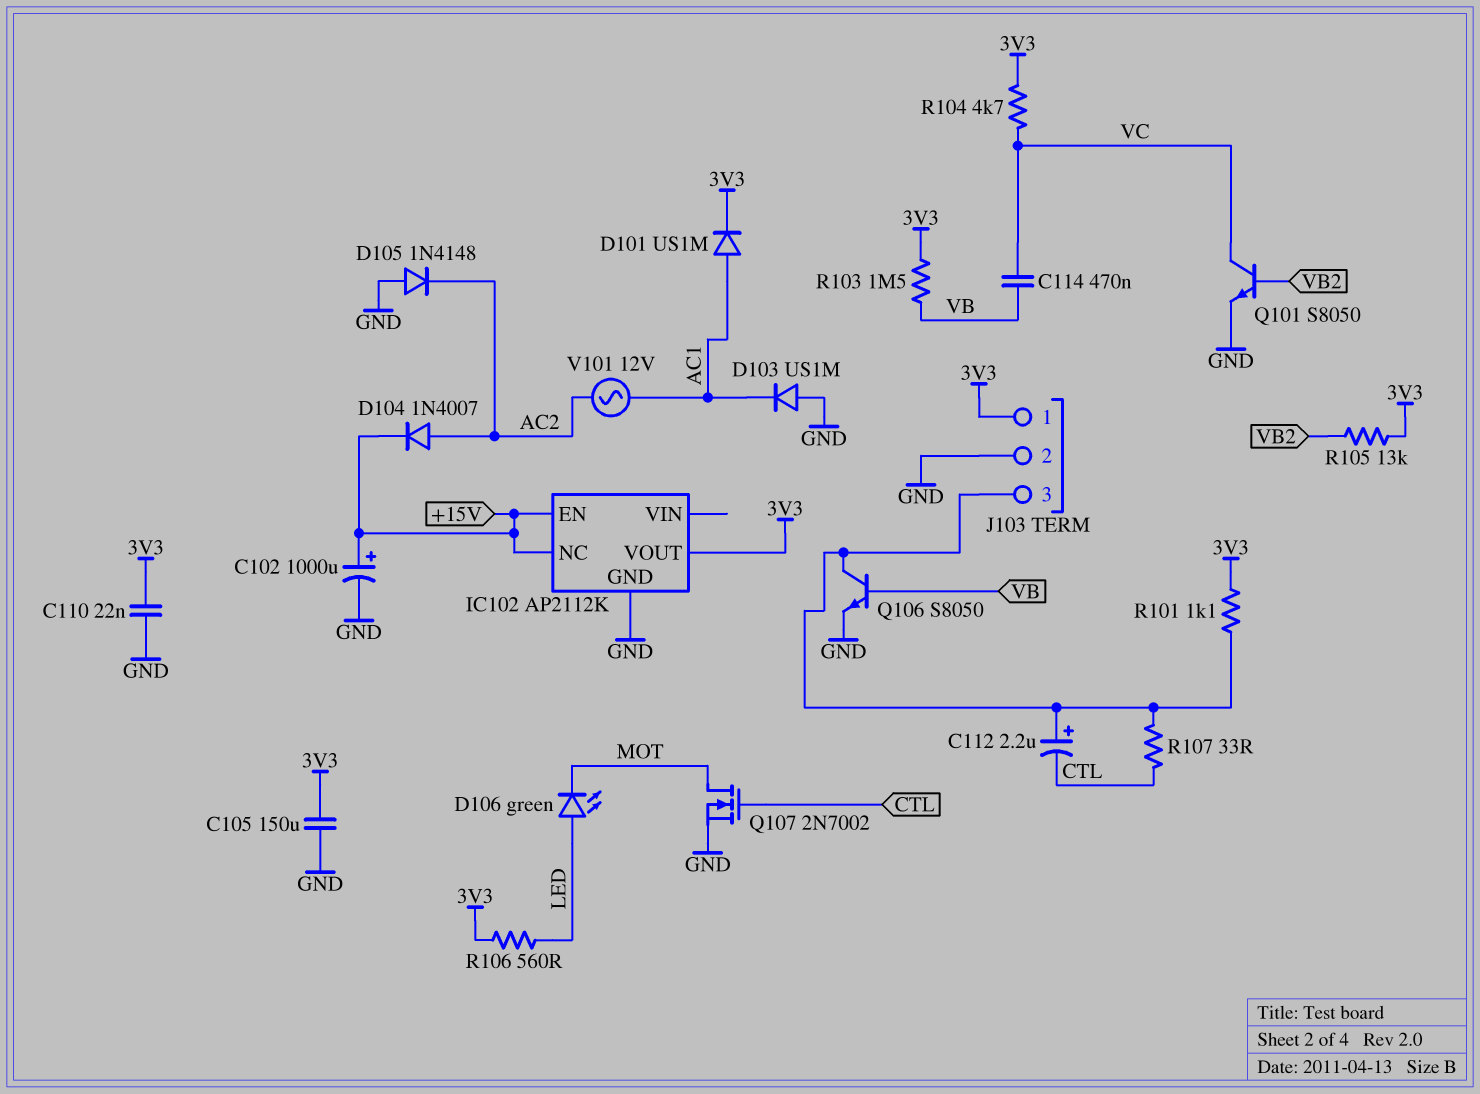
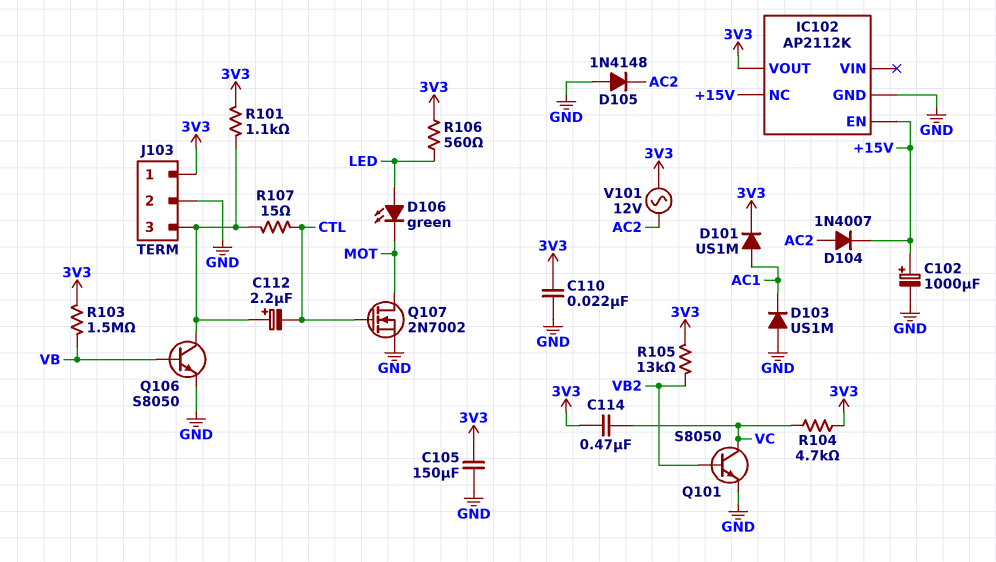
C114: 470nF (VB, VC) -> 470nF (3V3, VC)
R107: 33 (CTL, J103/3) -> 15 (CTL, J103/3)
V101: AC 12V (AC1, AC2) -> AC 12V (3V3, AC2)

